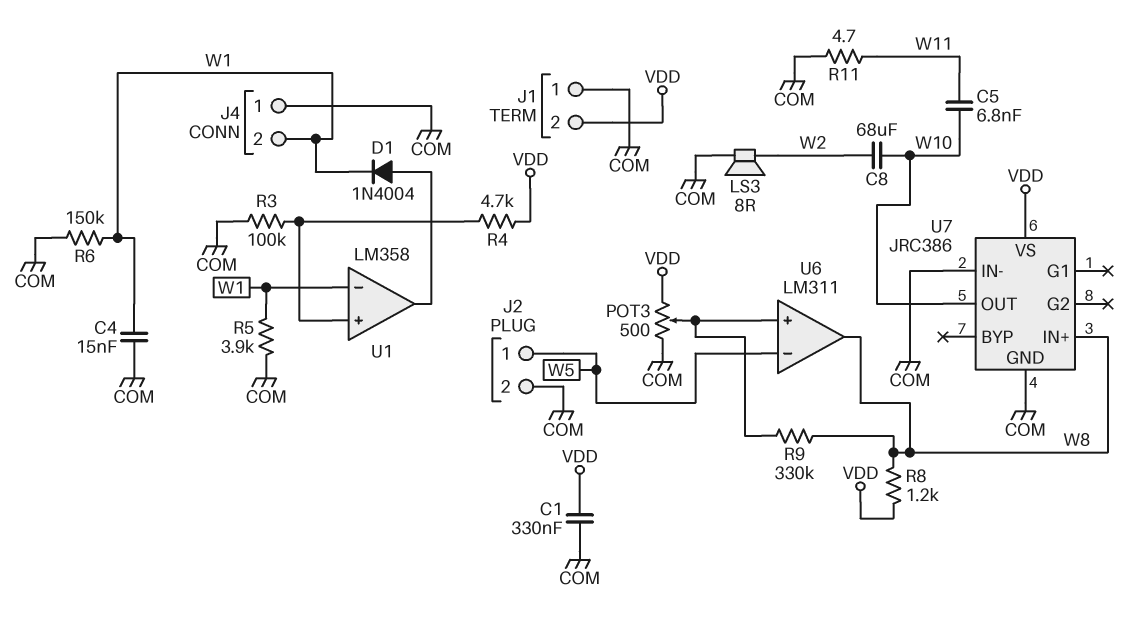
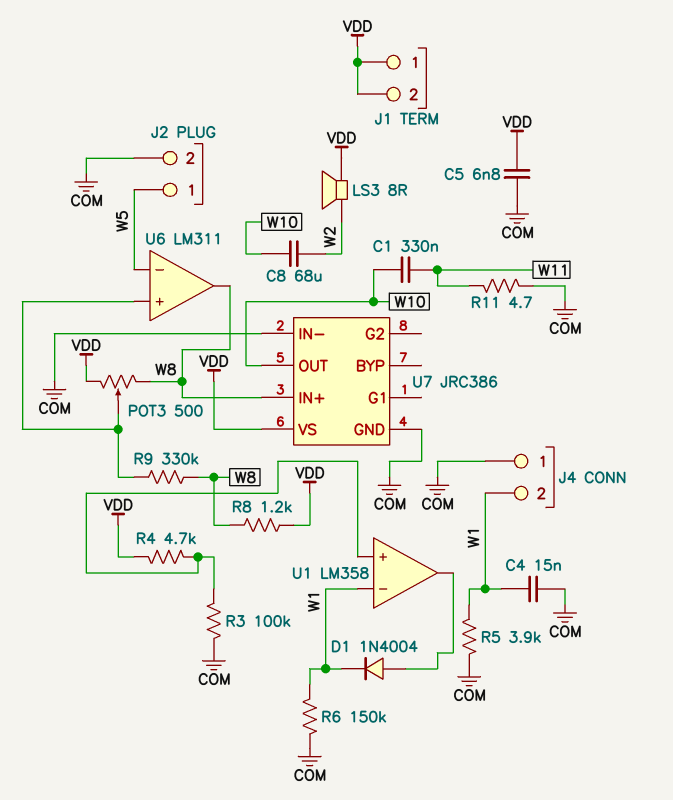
C1: 330nF (COM, VDD) -> 330nF (W10, W11)
C5: 6.8nF (W10, W11) -> 6.8nF (COM, VDD)
J1 pin 1: COM -> VDD
LS3: speaker 8R (COM, W2) -> speaker 8R (VDD, W2)
POT3: 500 (COM, VDD, wiper U6/in+) -> 500 (VDD, W8, wiper U6/in+)

